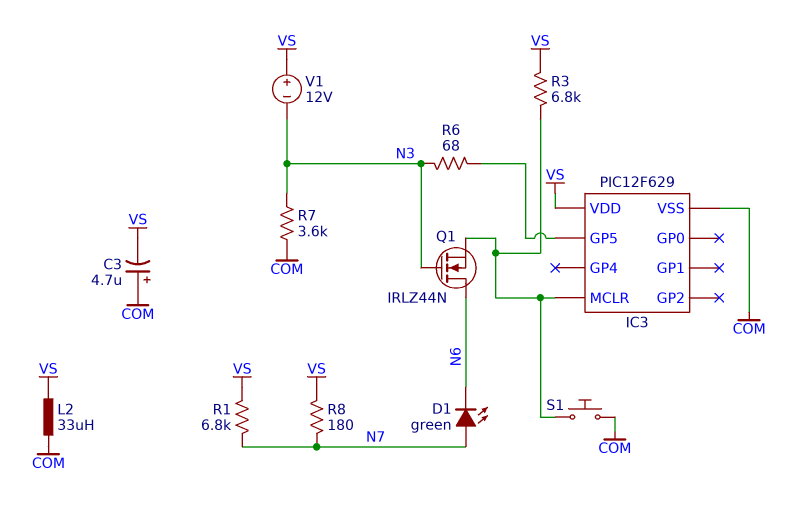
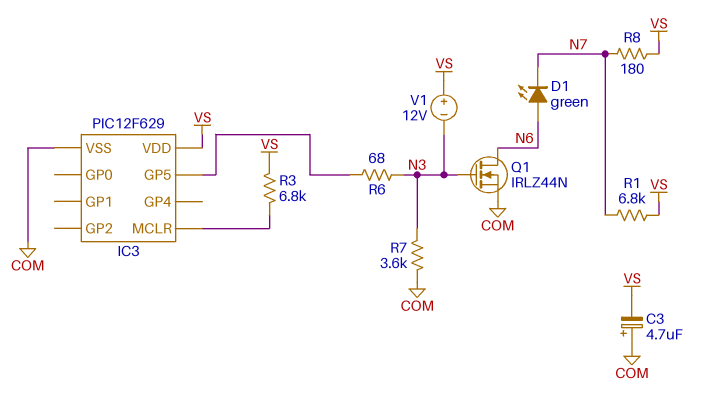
D1: LED green (A N7, K N6) -> LED green (A N6, K N7)
L2: 33uH (COM, VS) -> none
Q1: NMOS IRLZ44N (G N3, D N6, S IC3/MCLR) -> NMOS IRLZ44N (G N3, D N6, S COM)
S1: button (COM, IC3/MCLR) -> none

